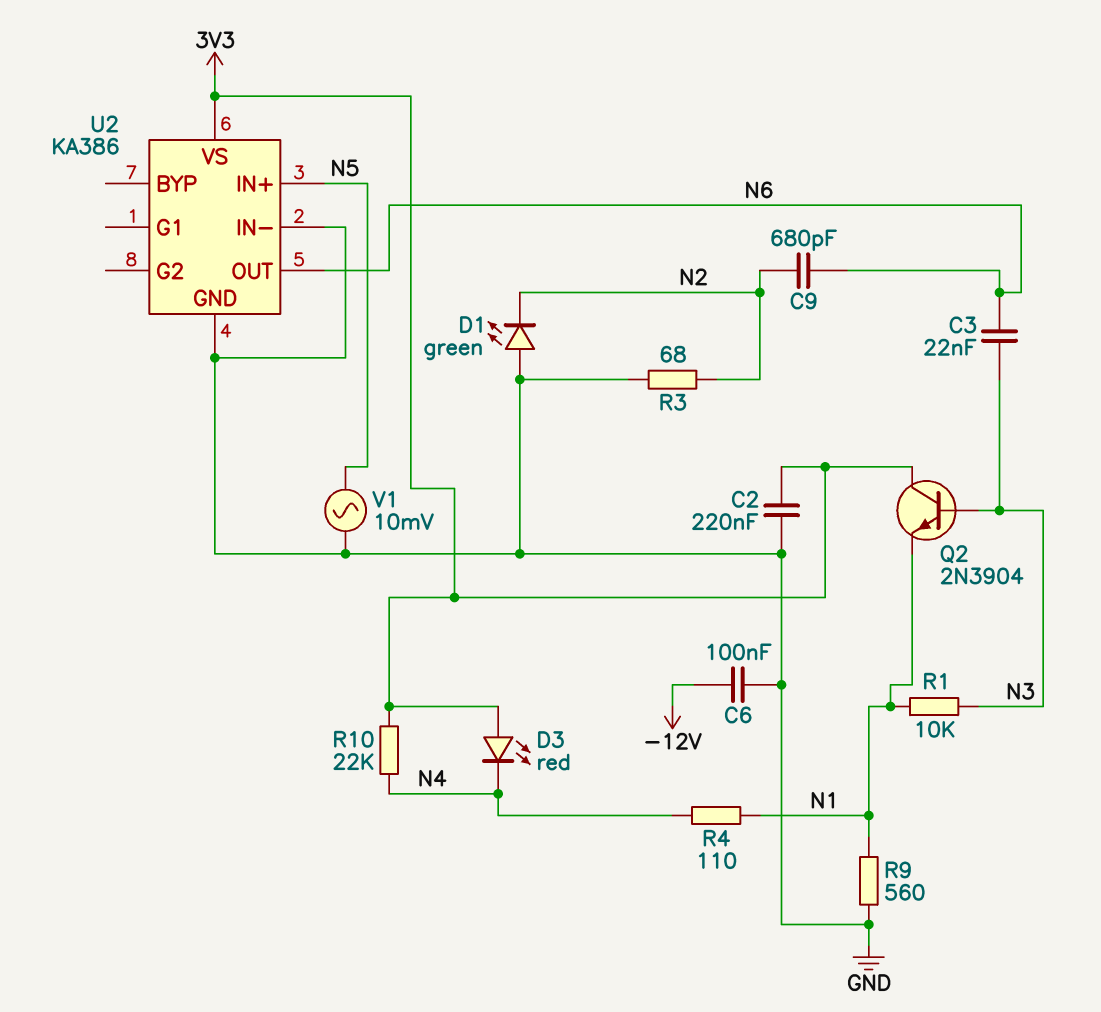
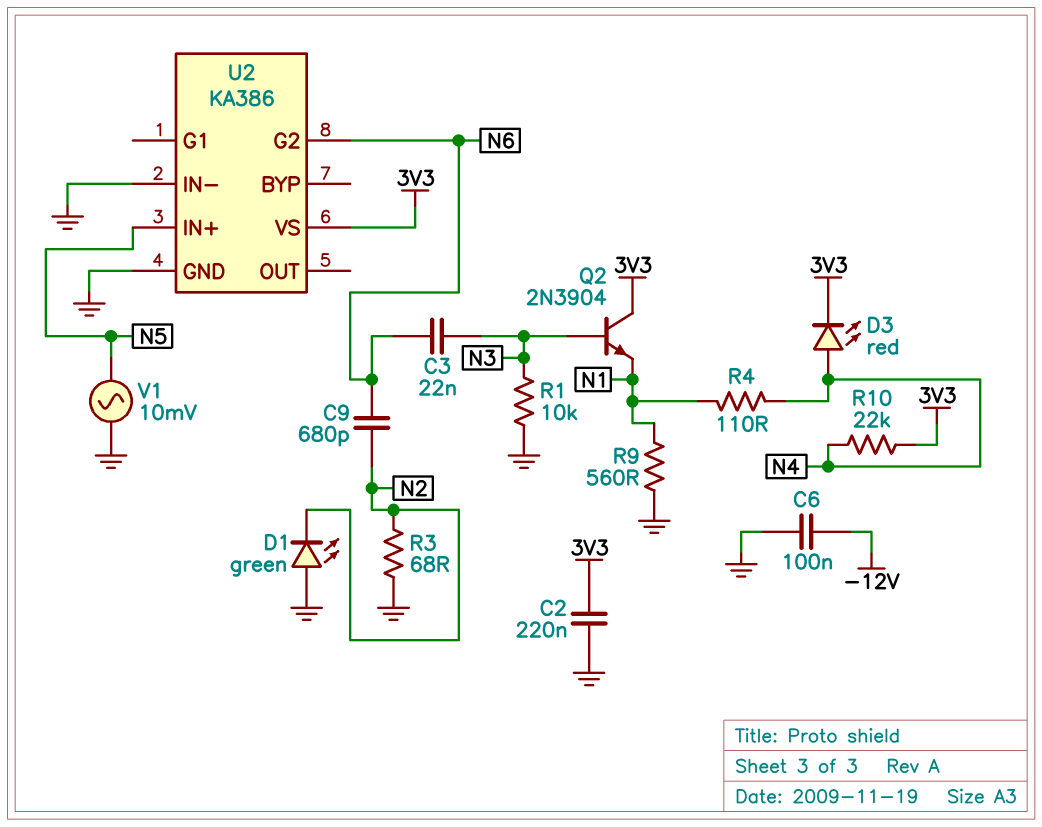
D3: LED red (A 3V3, K N4) -> LED red (A N4, K 3V3)
R1: 10k (N1, N3) -> 10k (GND, N3)
U2 pin G2: none -> N6
U2 pin OUT: N6 -> none

